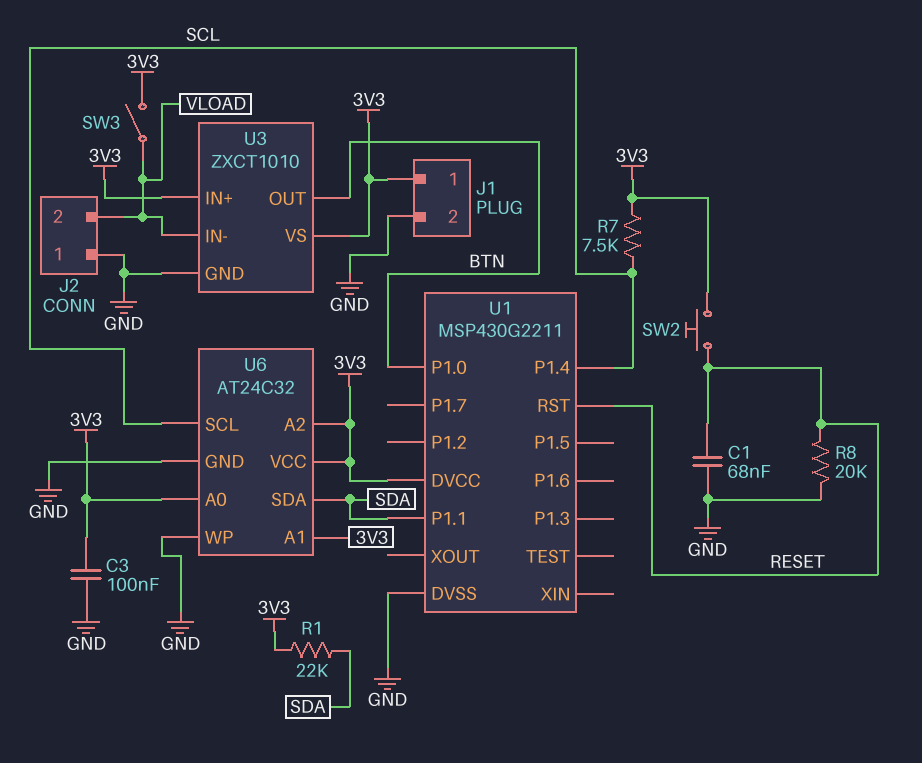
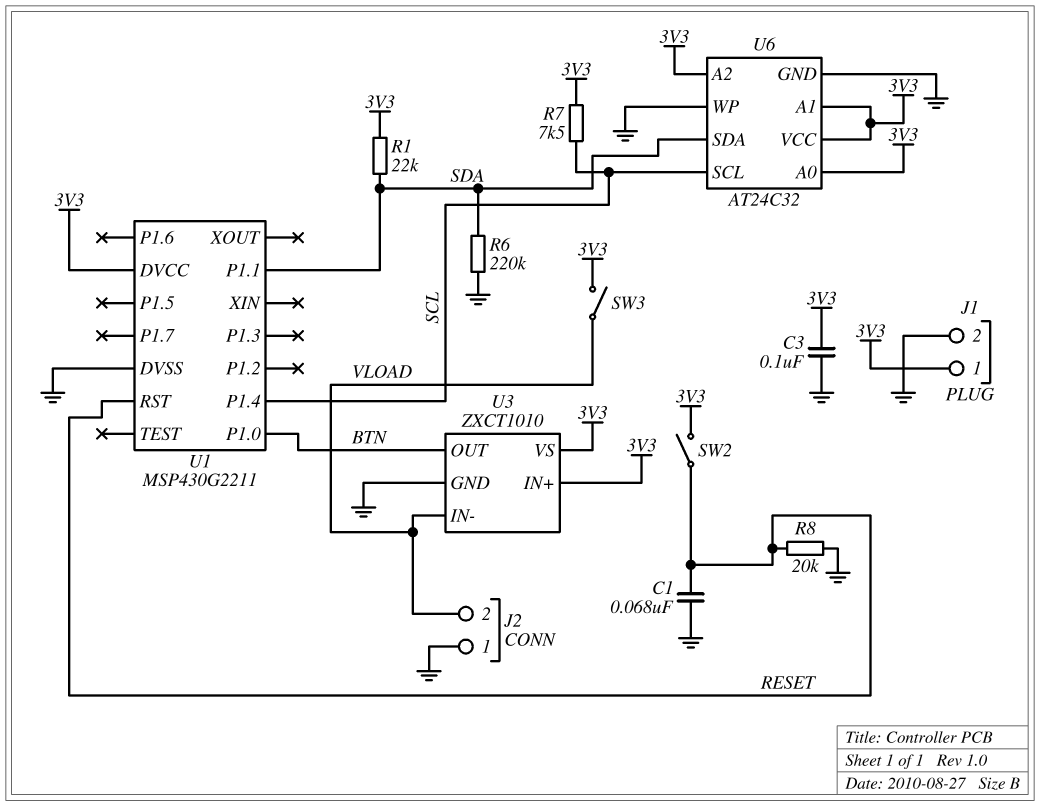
R6: none -> 220k (GND, SDA)
SW2: button (3V3, RESET) -> switch (3V3, RESET)

